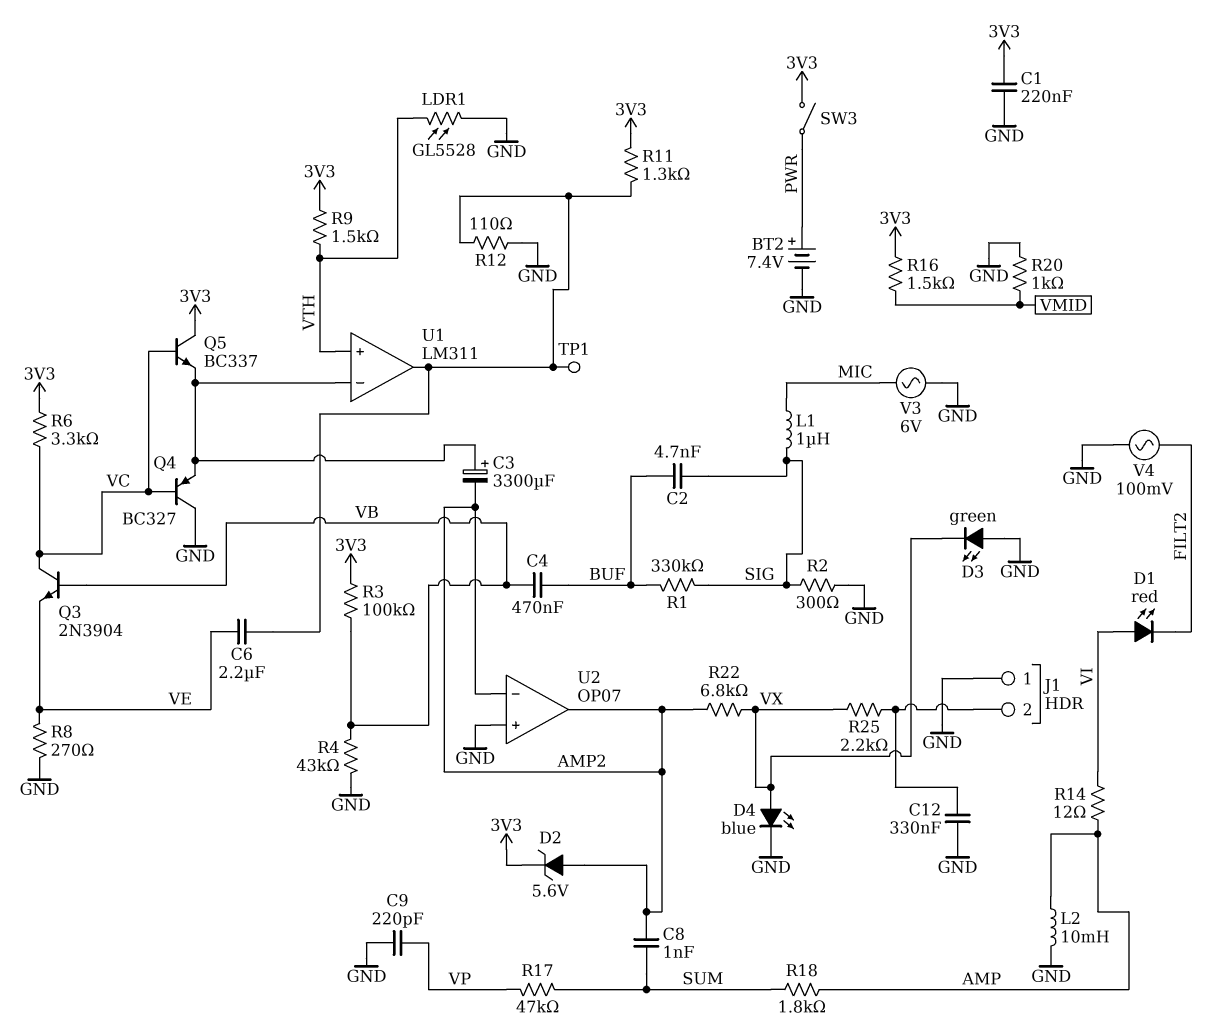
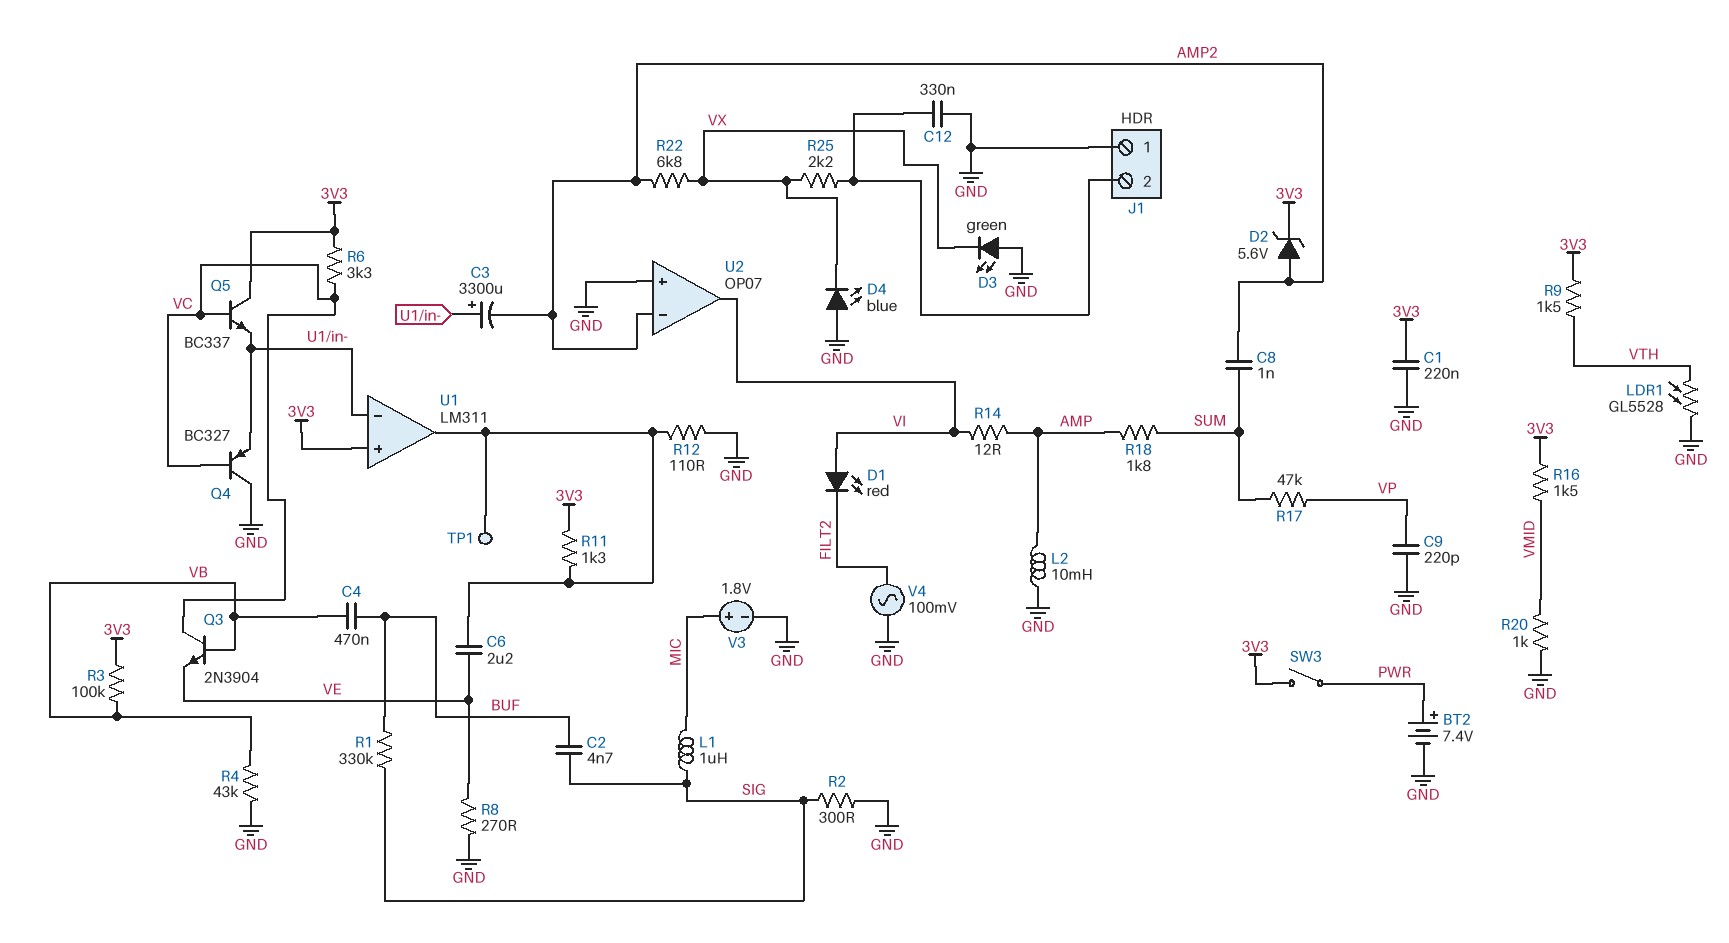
D4: LED blue (A VX, K GND) -> LED blue (A GND, K VX)
U1 pin in+: VTH -> 3V3
U2 pin out: AMP2 -> VI
V3: AC 6V (GND, MIC) -> 1.8V (plus MIC, minus GND)

